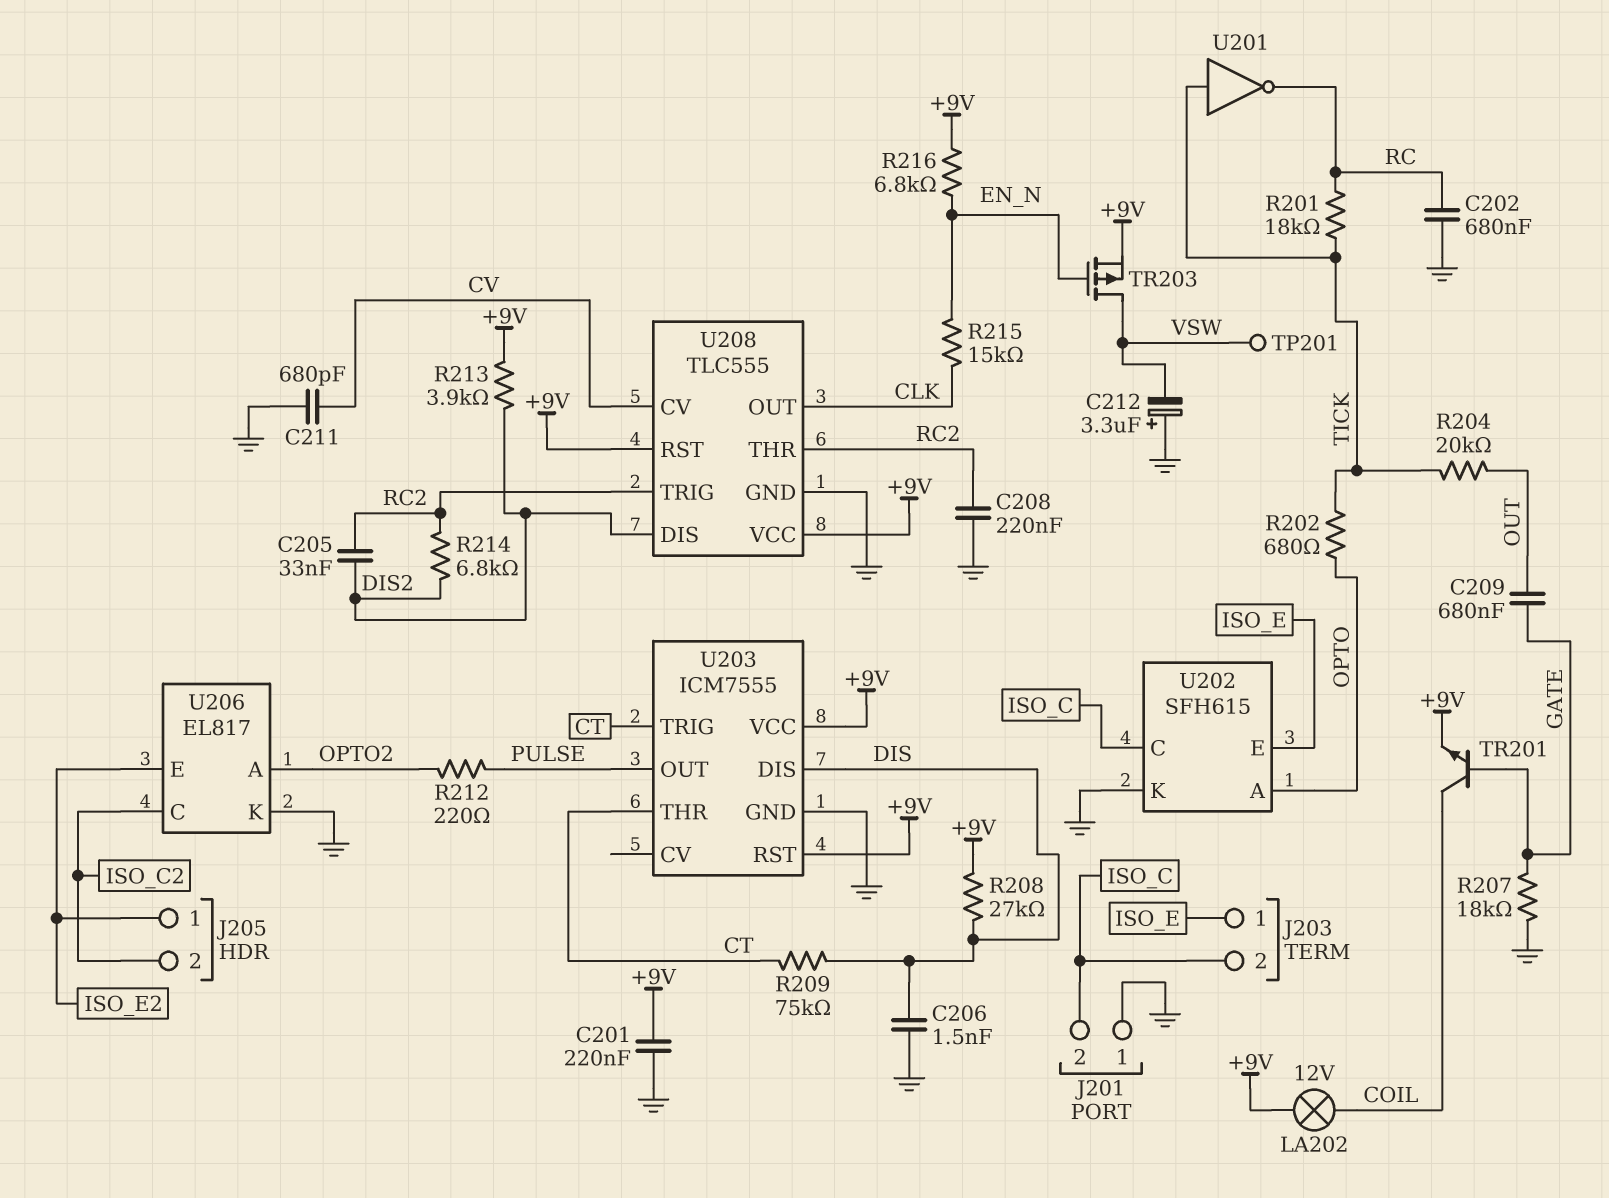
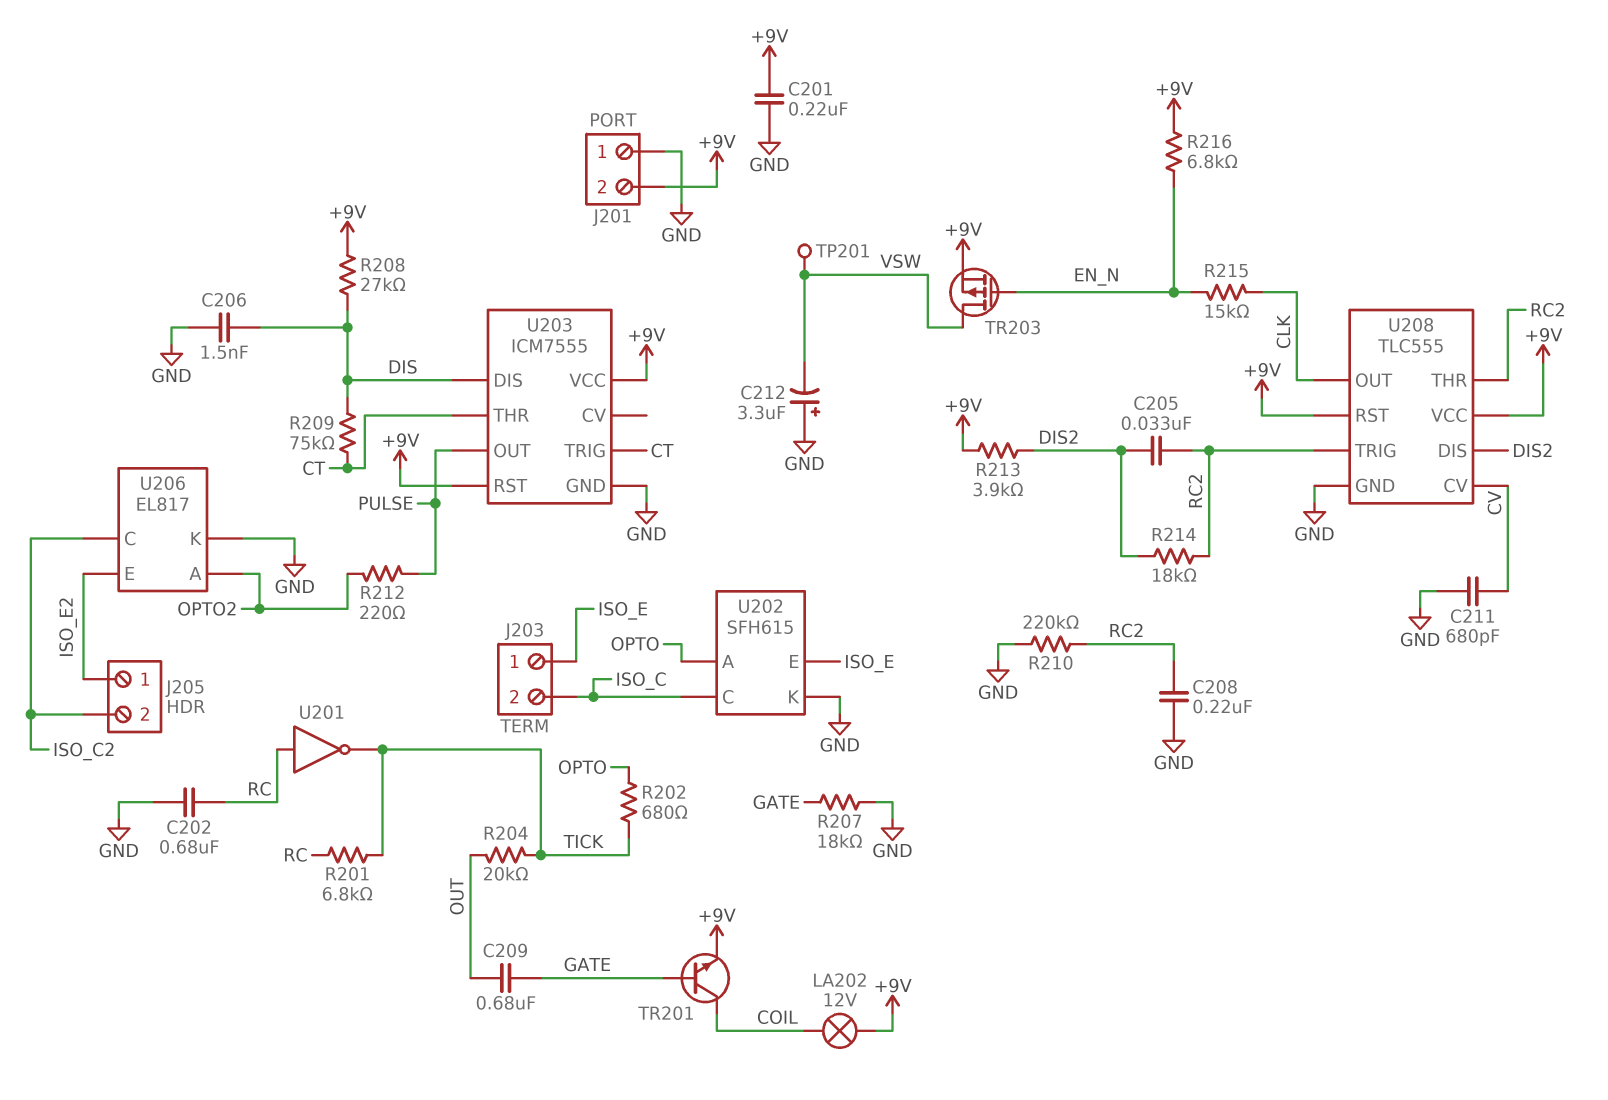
J201 pin 2: ISO_C -> +9V
R201: 18k (RC, TICK) -> 6.8k (RC, TICK)
R210: none -> 220k (GND, RC2)
R214: 6.8k (DIS2, RC2) -> 18k (DIS2, RC2)
U201: NOT (in TICK, out RC) -> NOT (in RC, out TICK)

